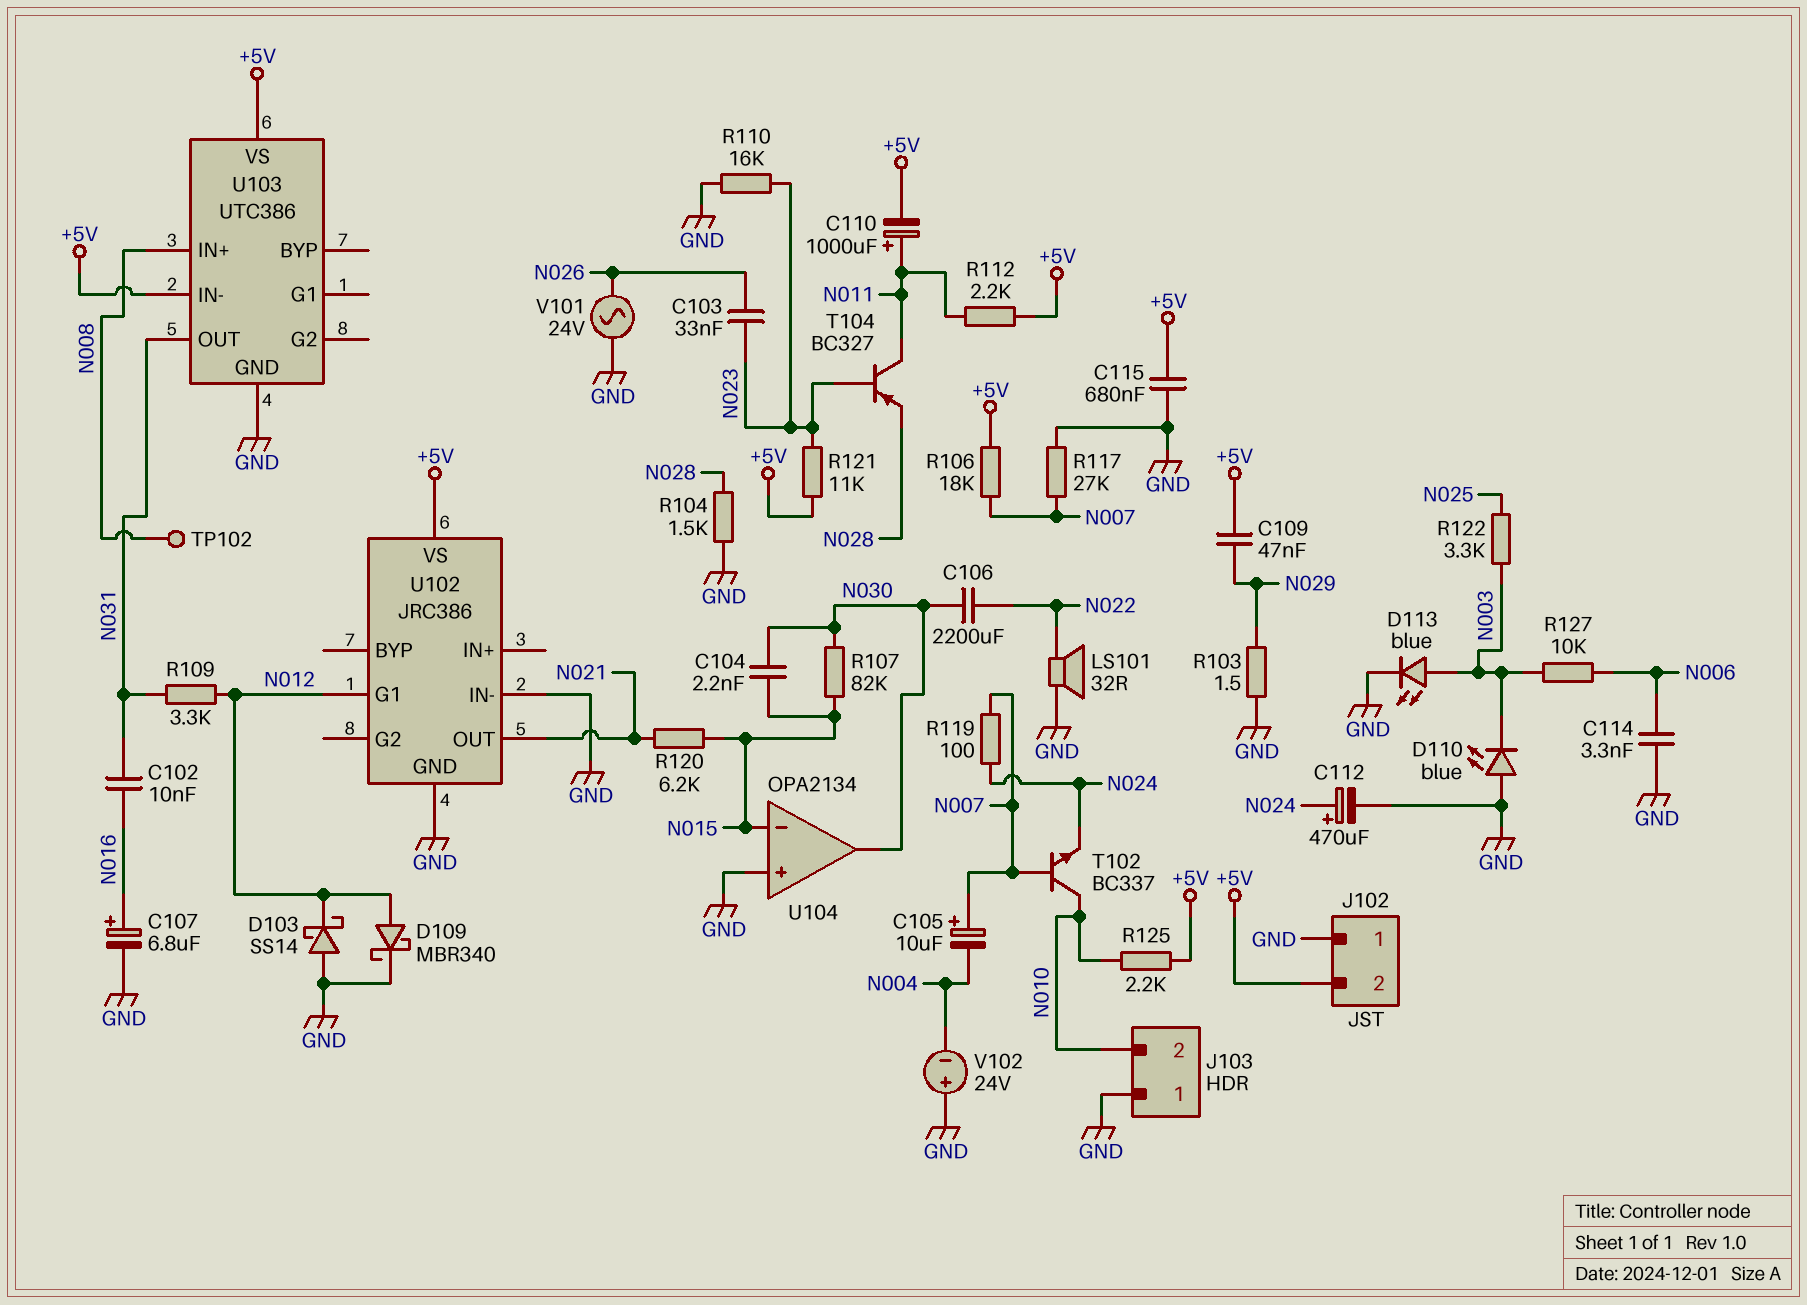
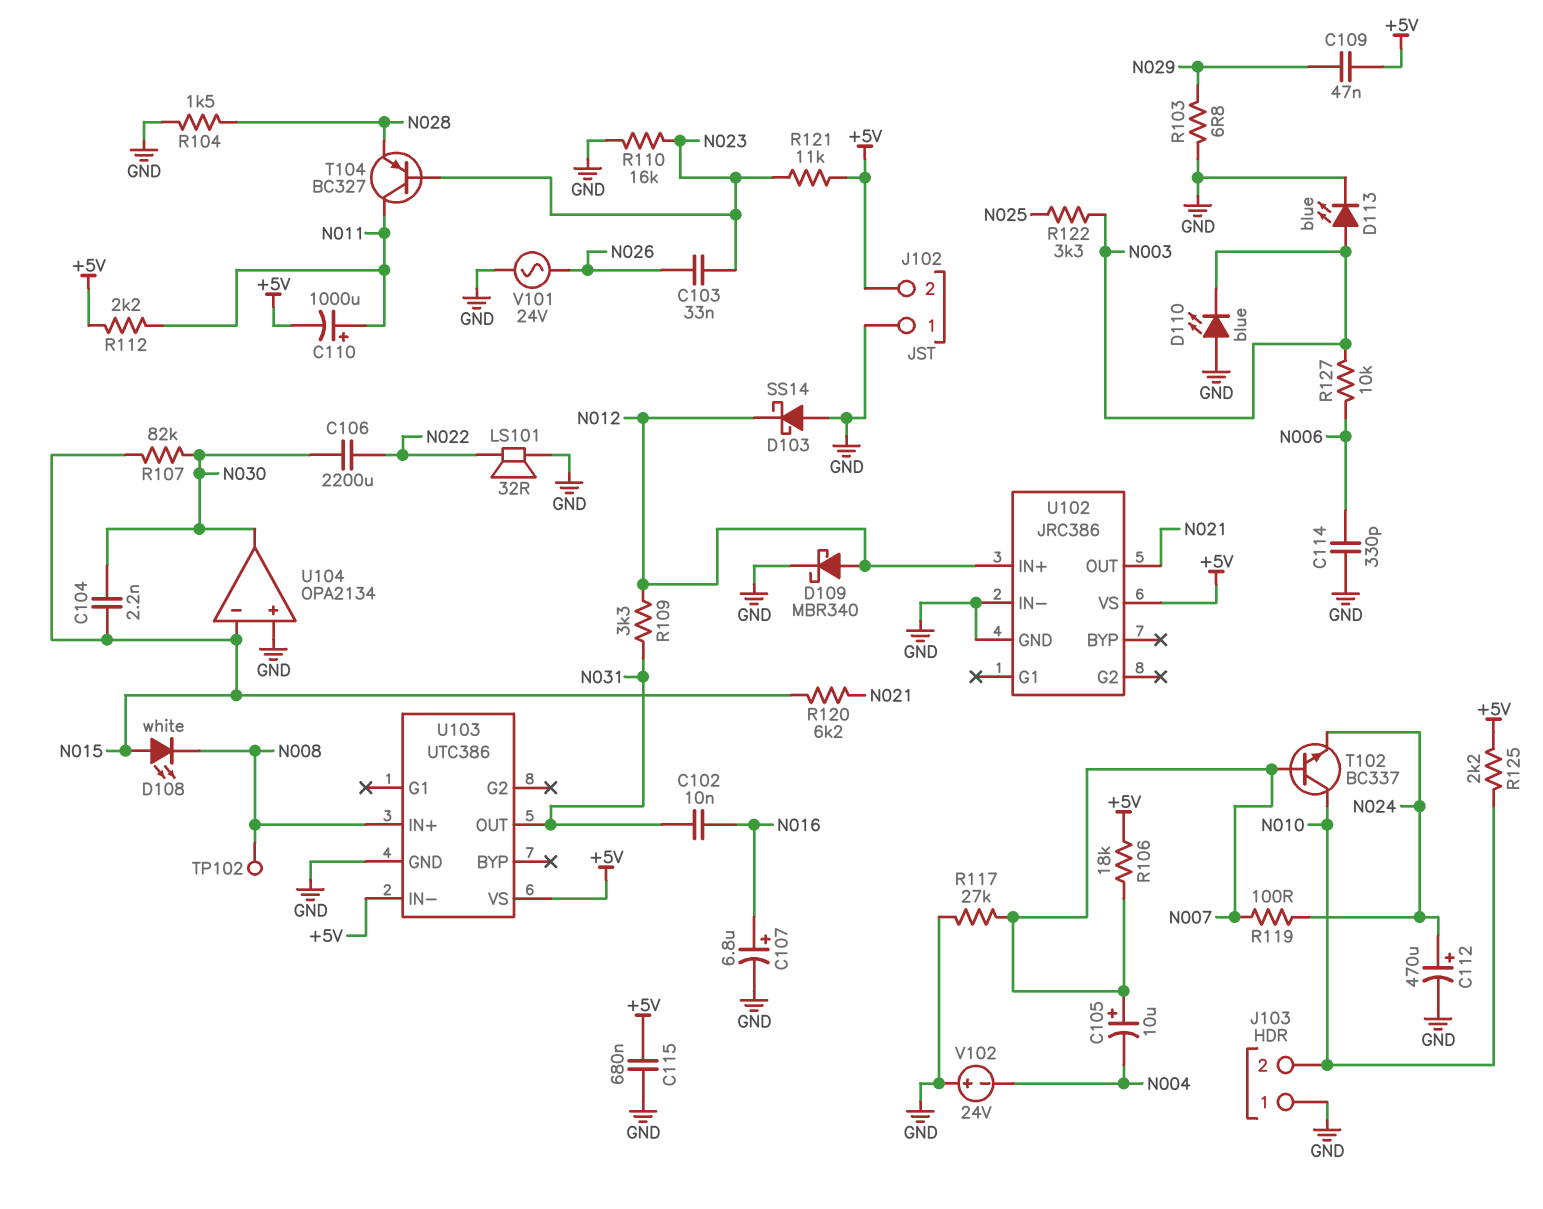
C114: 3.3nF (GND, N006) -> 330pF (GND, N006)
D108: none -> LED white (A N015, K N008)
R103: 1.5 (GND, N029) -> 6.8 (GND, N029)
U102 pin G1: N012 -> none
U102 pin IN+: none -> N012

